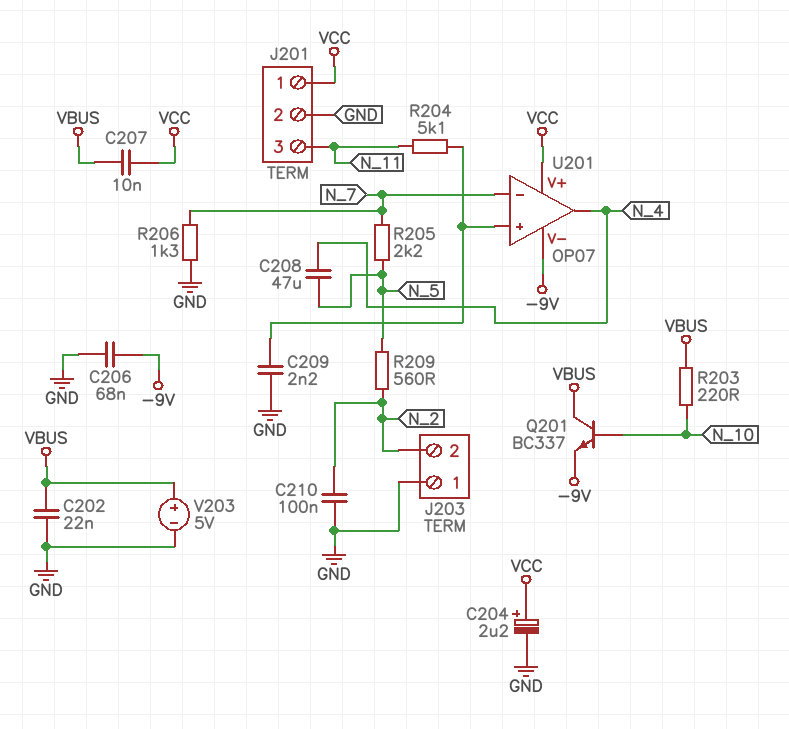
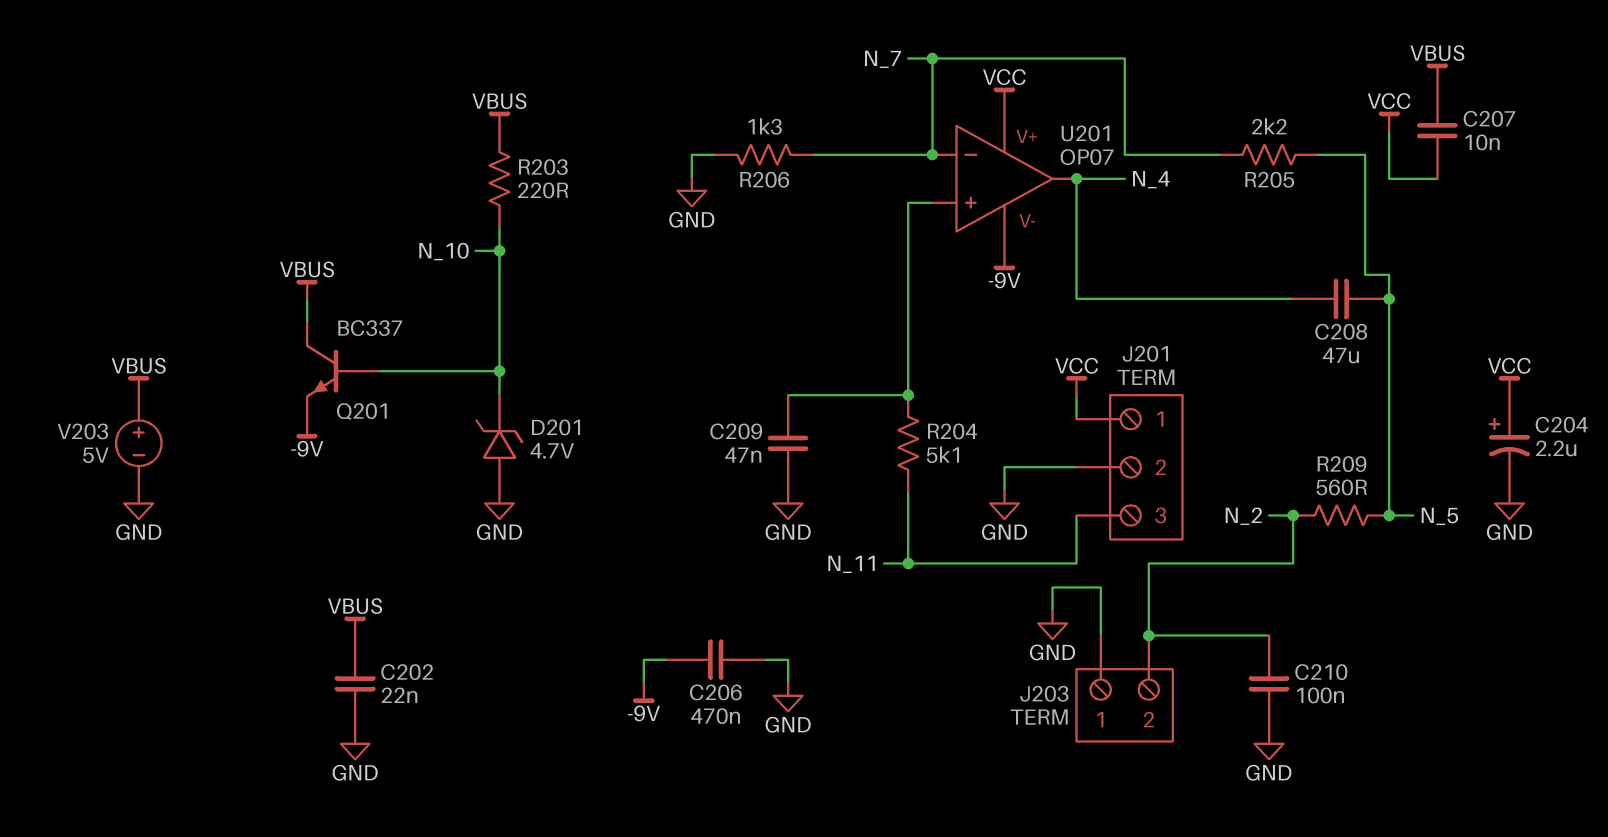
C206: 68nF (-9V, GND) -> 470nF (-9V, GND)
C209: 2.2nF (GND, U201/in+) -> 47nF (GND, U201/in+)
D201: none -> zener 4.7V (A GND, K N_10)

